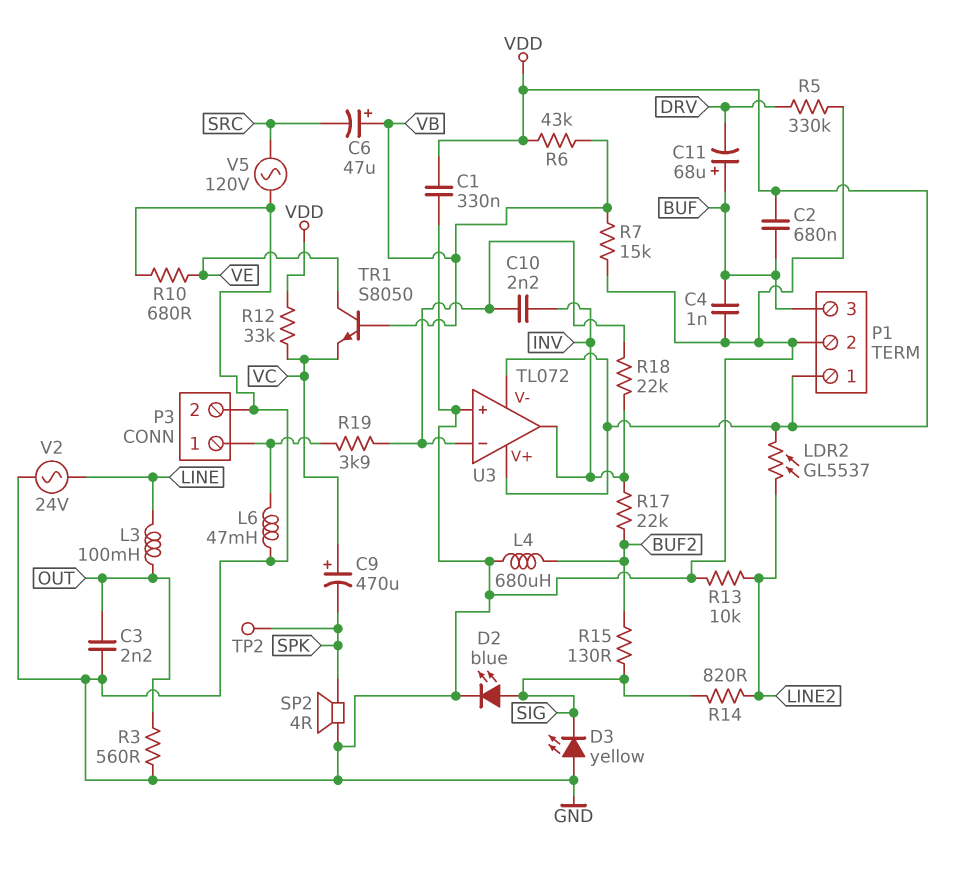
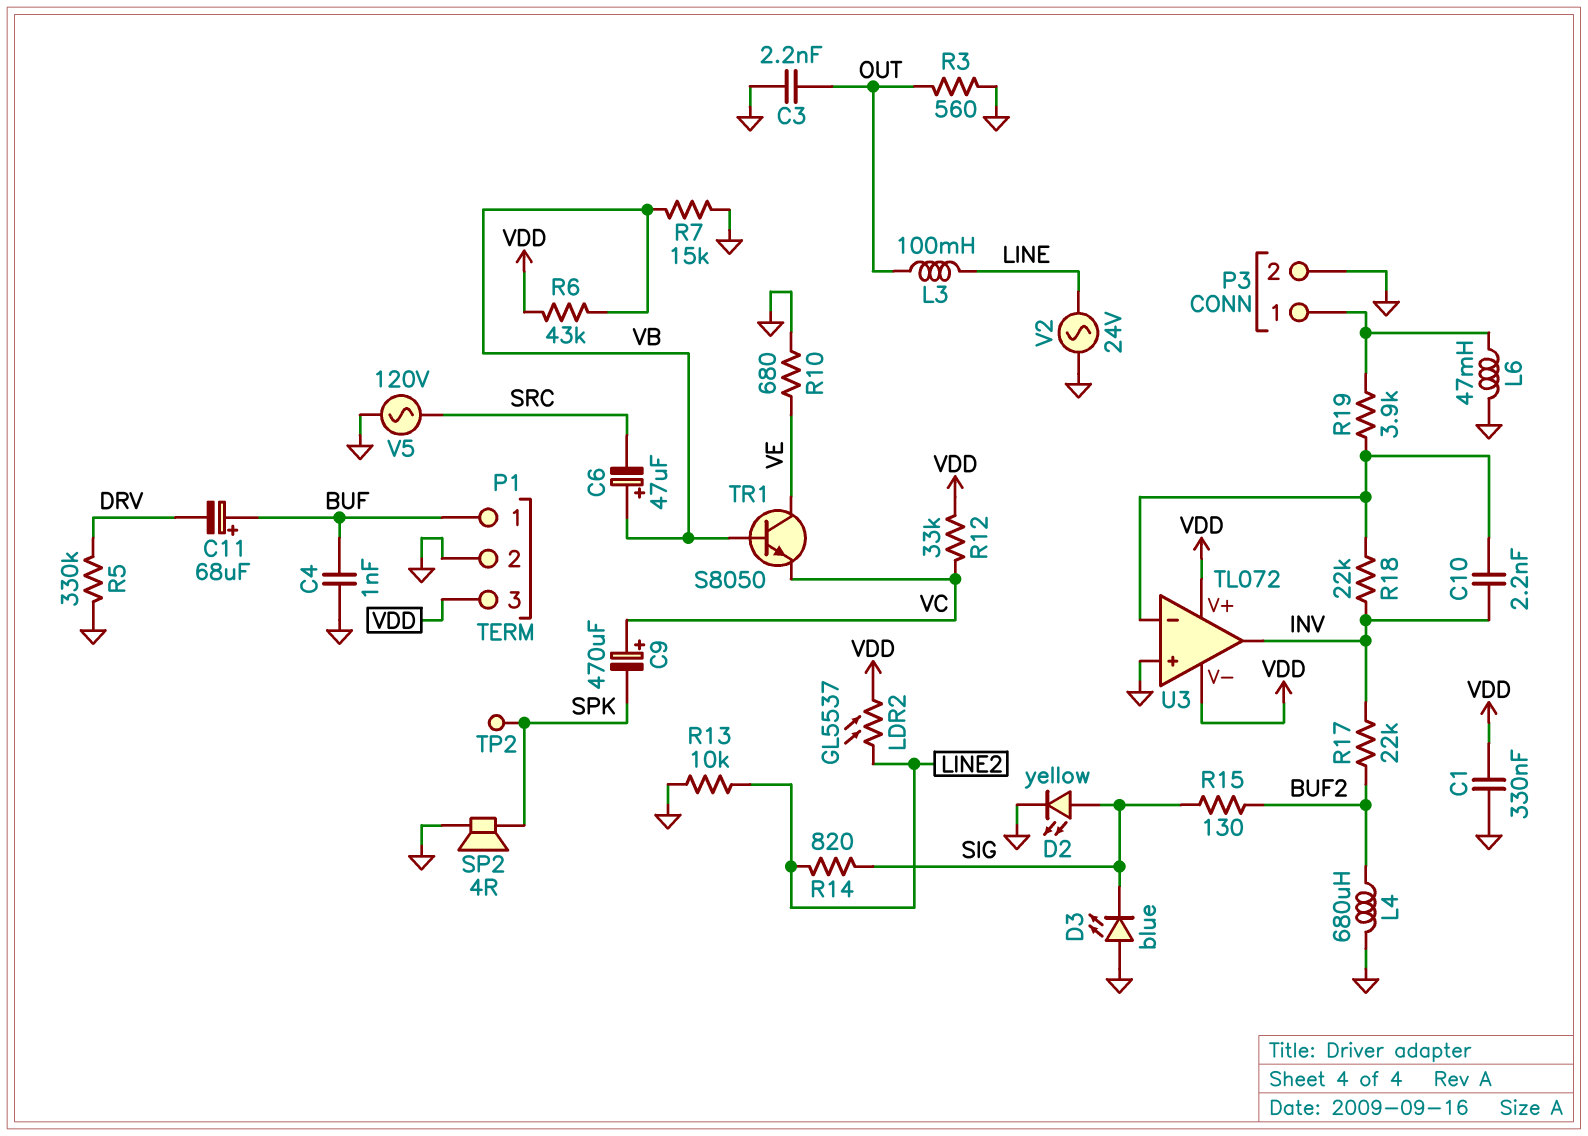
C2: 680nF (BUF, VDD) -> none
D2: LED blue (A SIG, K GND) -> LED yellow (A SIG, K GND)
D3: LED yellow (A GND, K SIG) -> LED blue (A GND, K SIG)
P1 pin 1: VDD -> BUF
P1 pin 3: BUF -> VDD

